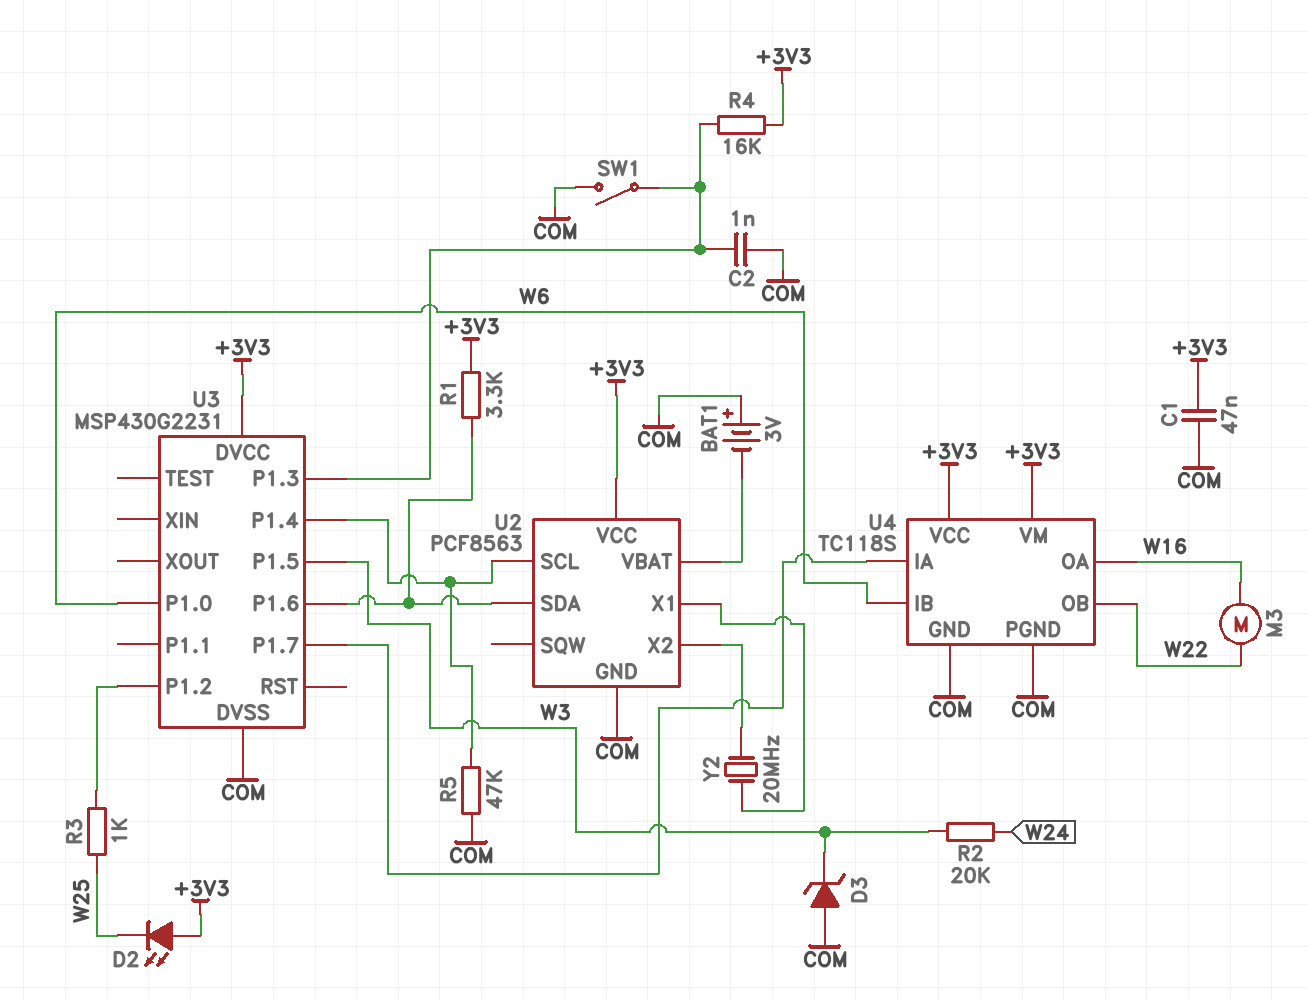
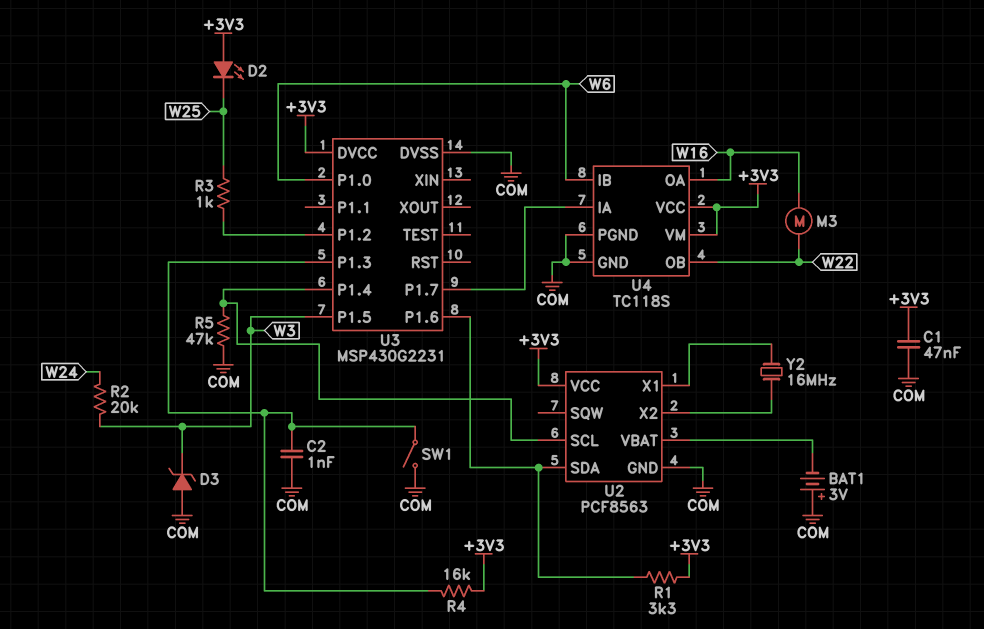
Y2: 20MHz (U2/X1, U2/X2) -> 16MHz (U2/X1, U2/X2)

